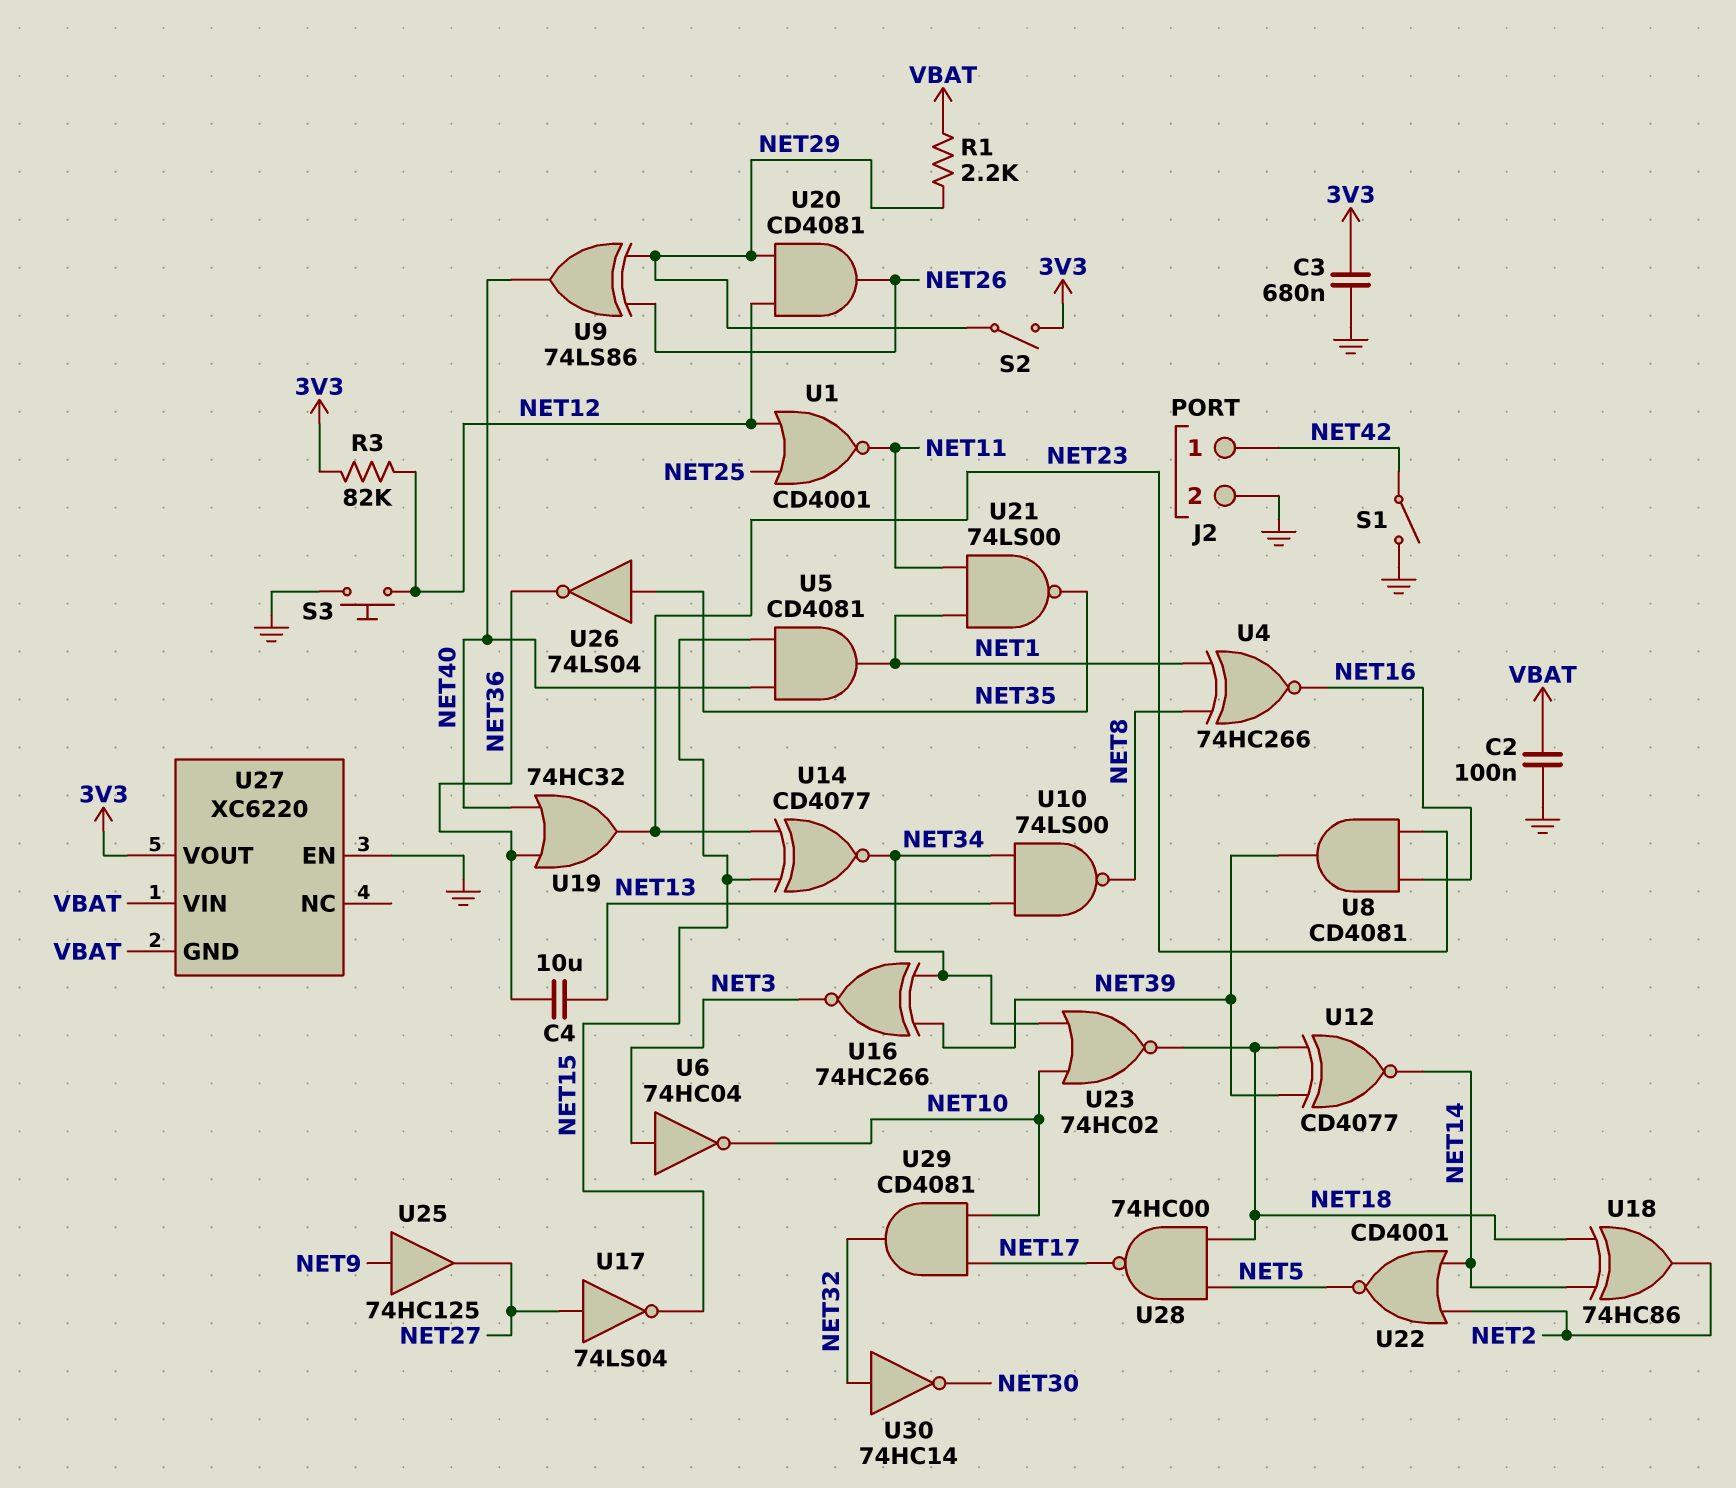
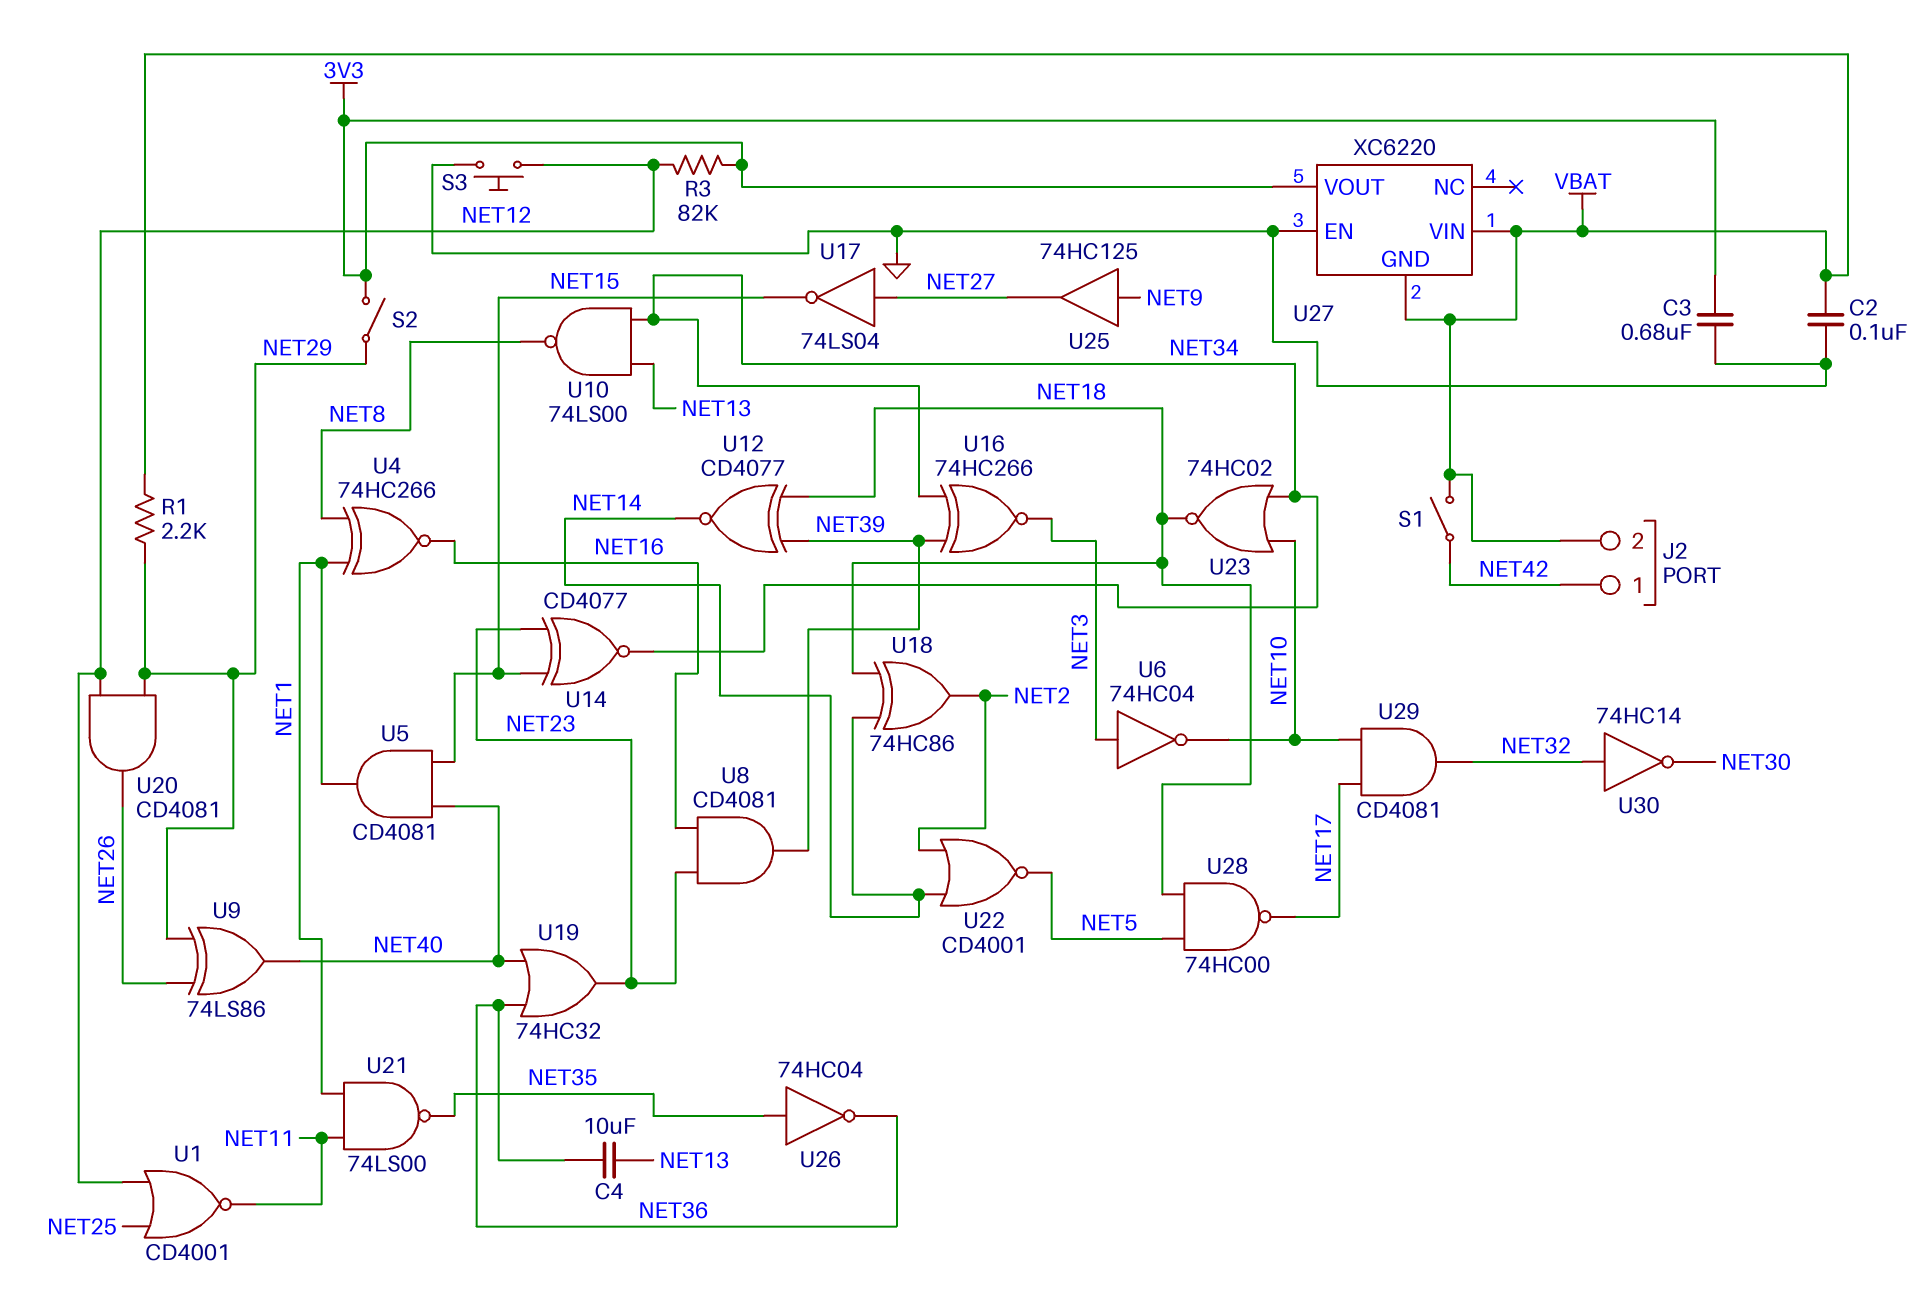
J2 pin 2: GND -> VBAT
S1: switch (GND, NET42) -> switch (NET42, VBAT)
U26: NOT 74LS04 (in NET35, out NET36) -> NOT 74HC04 (in NET35, out NET36)

